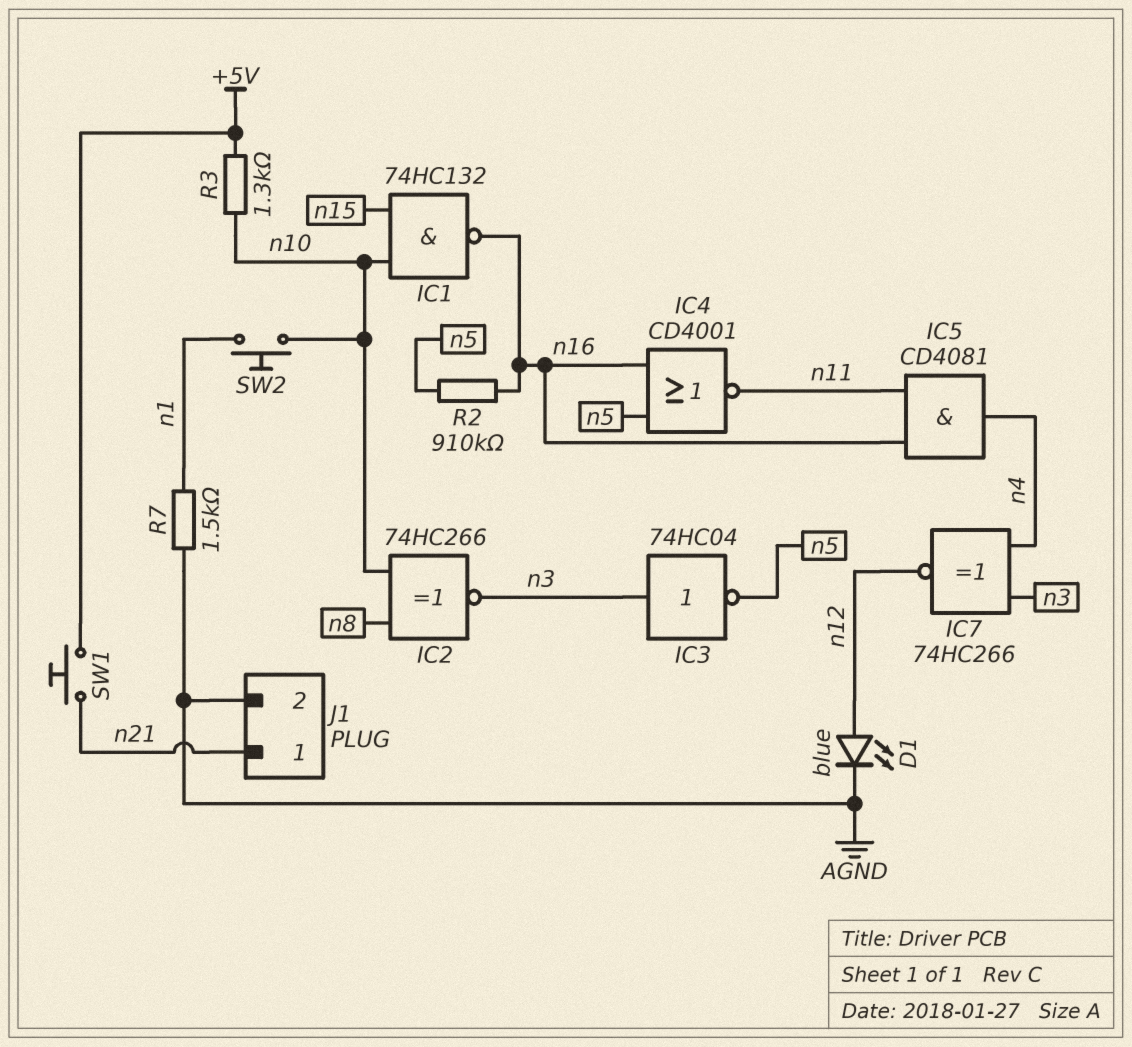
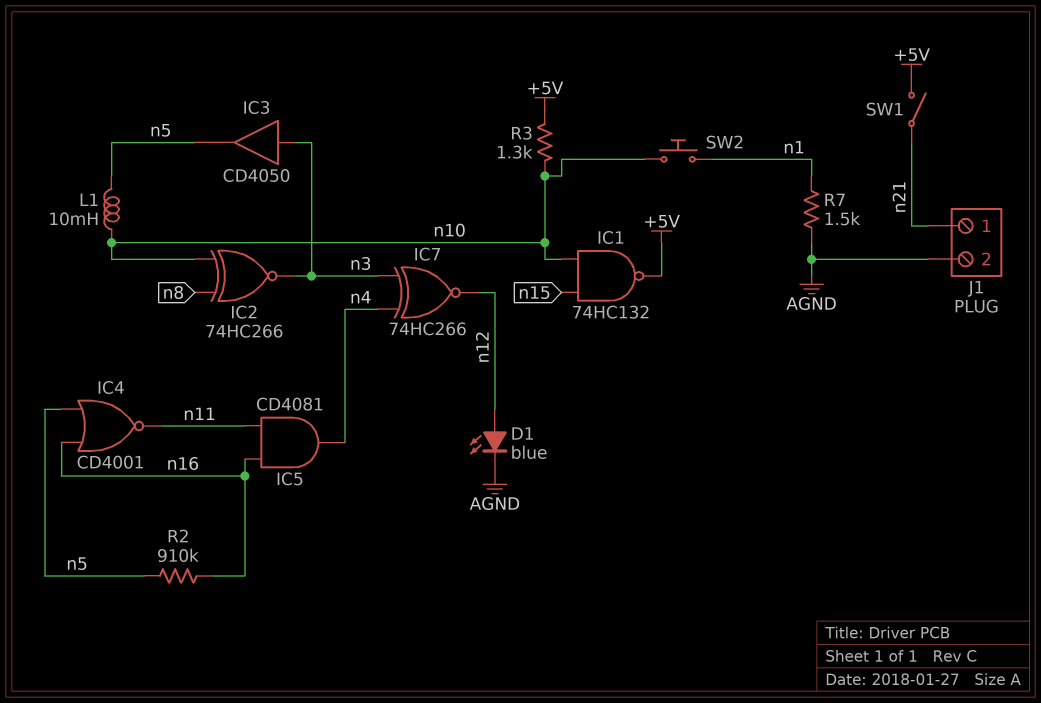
IC1: NAND 74HC132 (in n10, in n15, out n16) -> NAND 74HC132 (in n10, in n15, out +5V)
IC3: NOT 74HC04 (in n3, out n5) -> buffer CD4050 (in n3, out n5)
L1: none -> 10mH (n5, n10)
SW1: button (+5V, n21) -> switch (+5V, n21)

